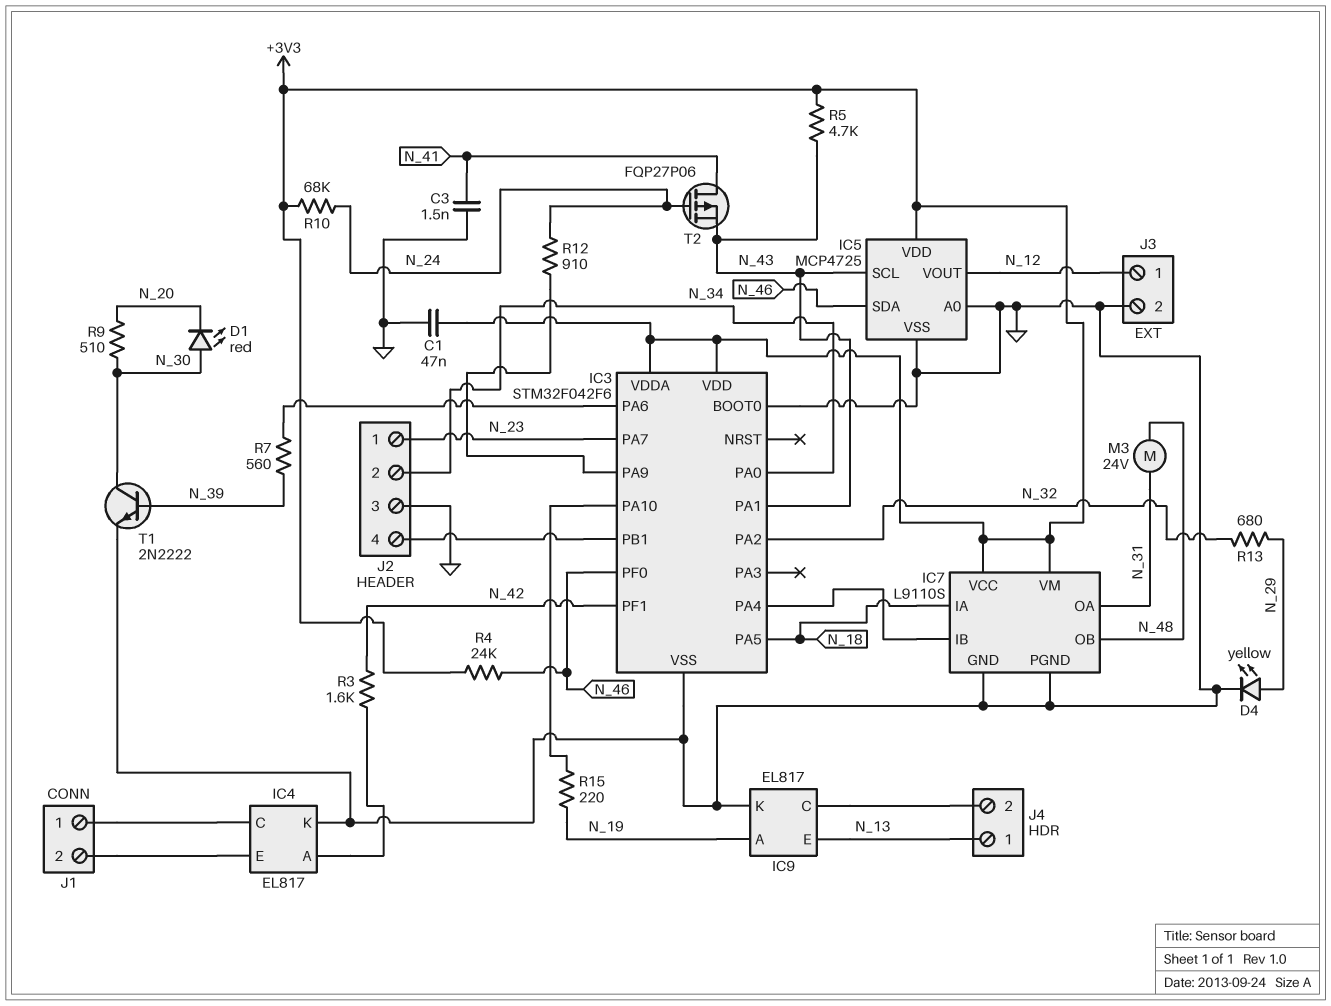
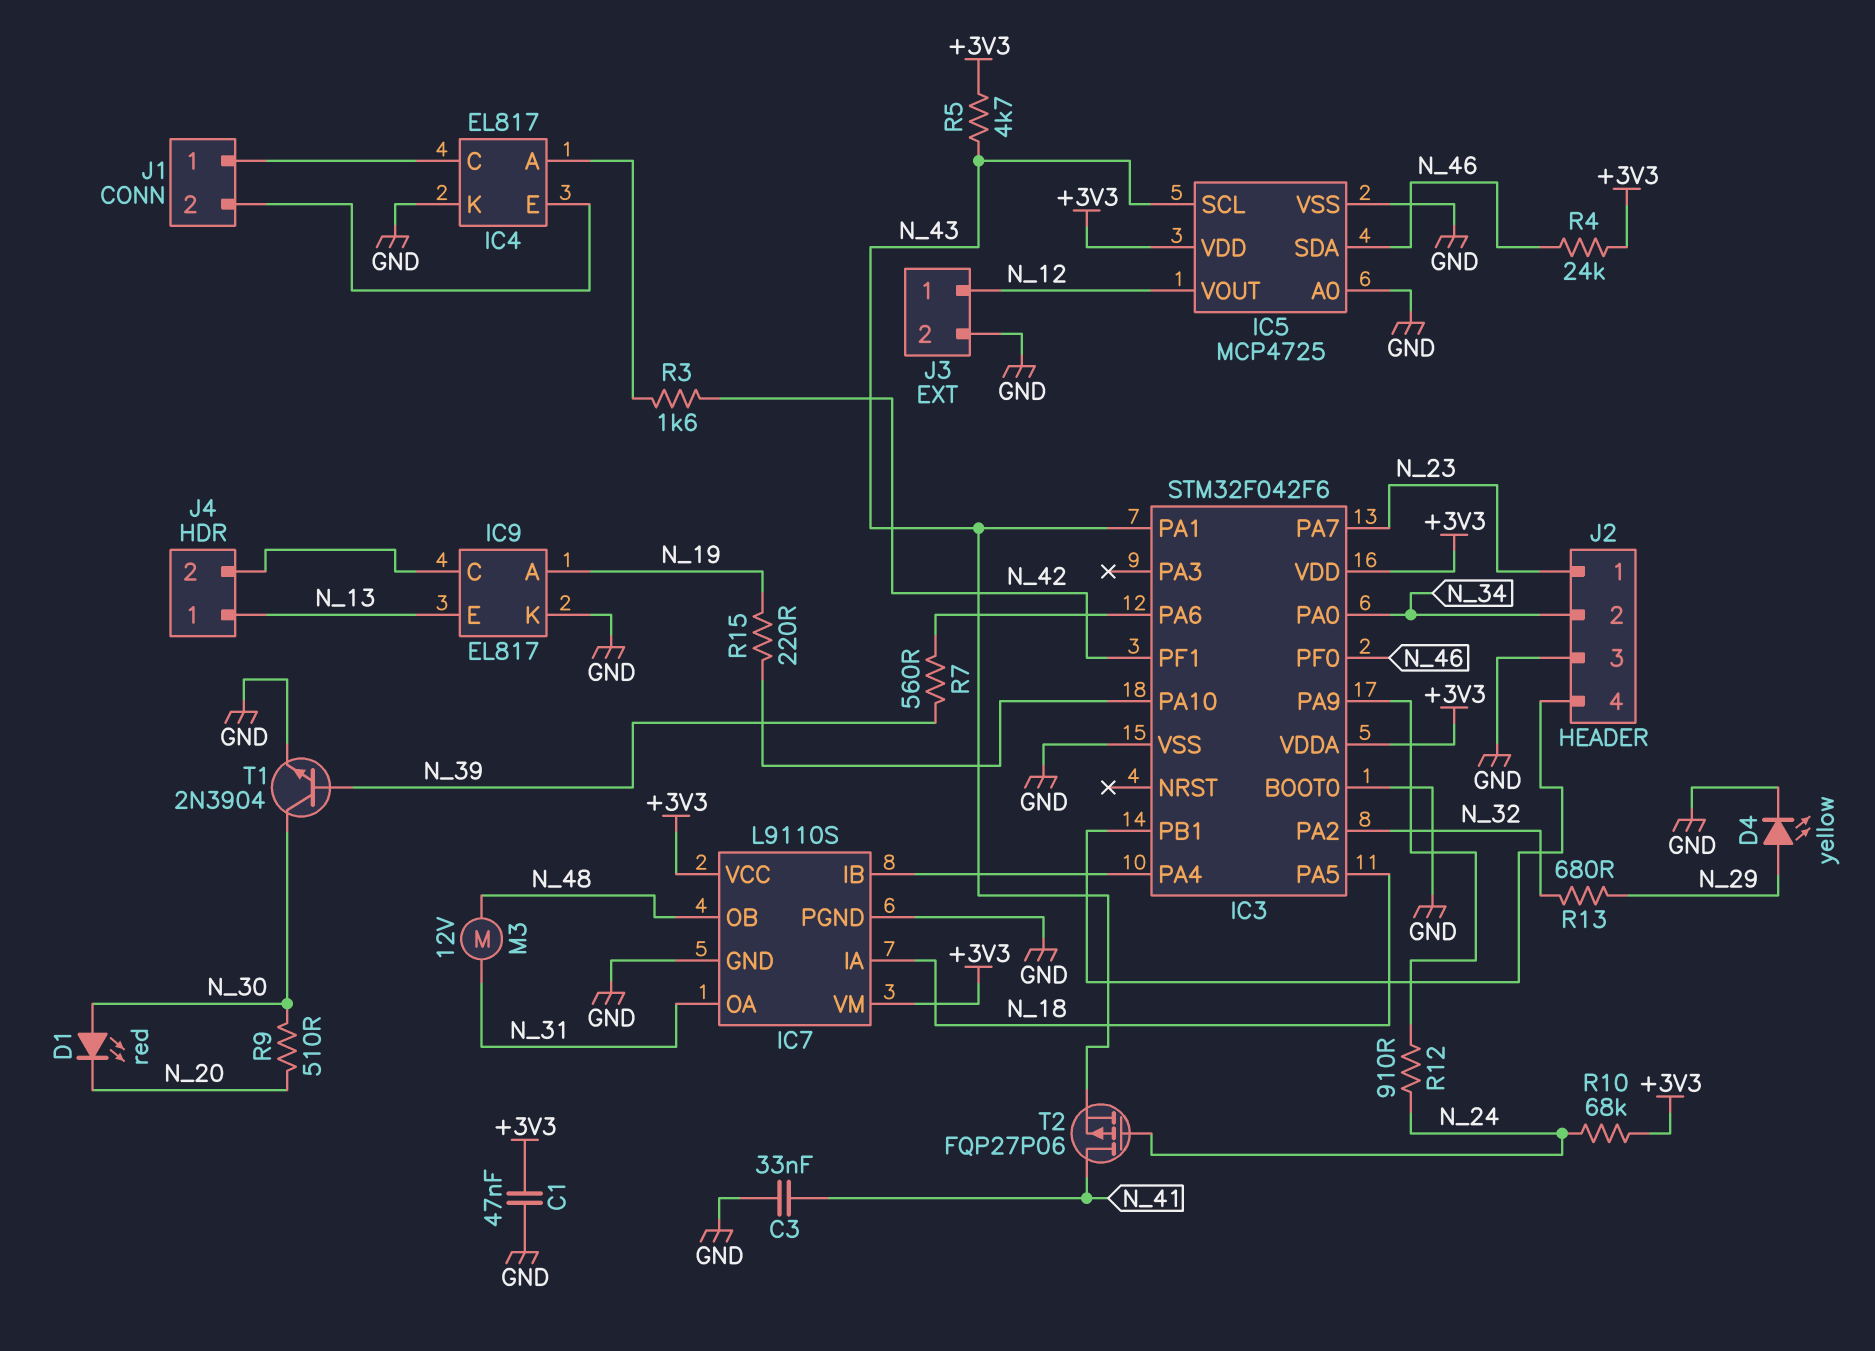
C3: 1.5nF (GND, N_41) -> 33nF (GND, N_41)
M3: motor 24V (N_31, N_48) -> motor 12V (N_31, N_48)
T1: NPN 2N2222 (B N_39, C N_30, E GND) -> NPN 2N3904 (B N_39, C N_30, E GND)

